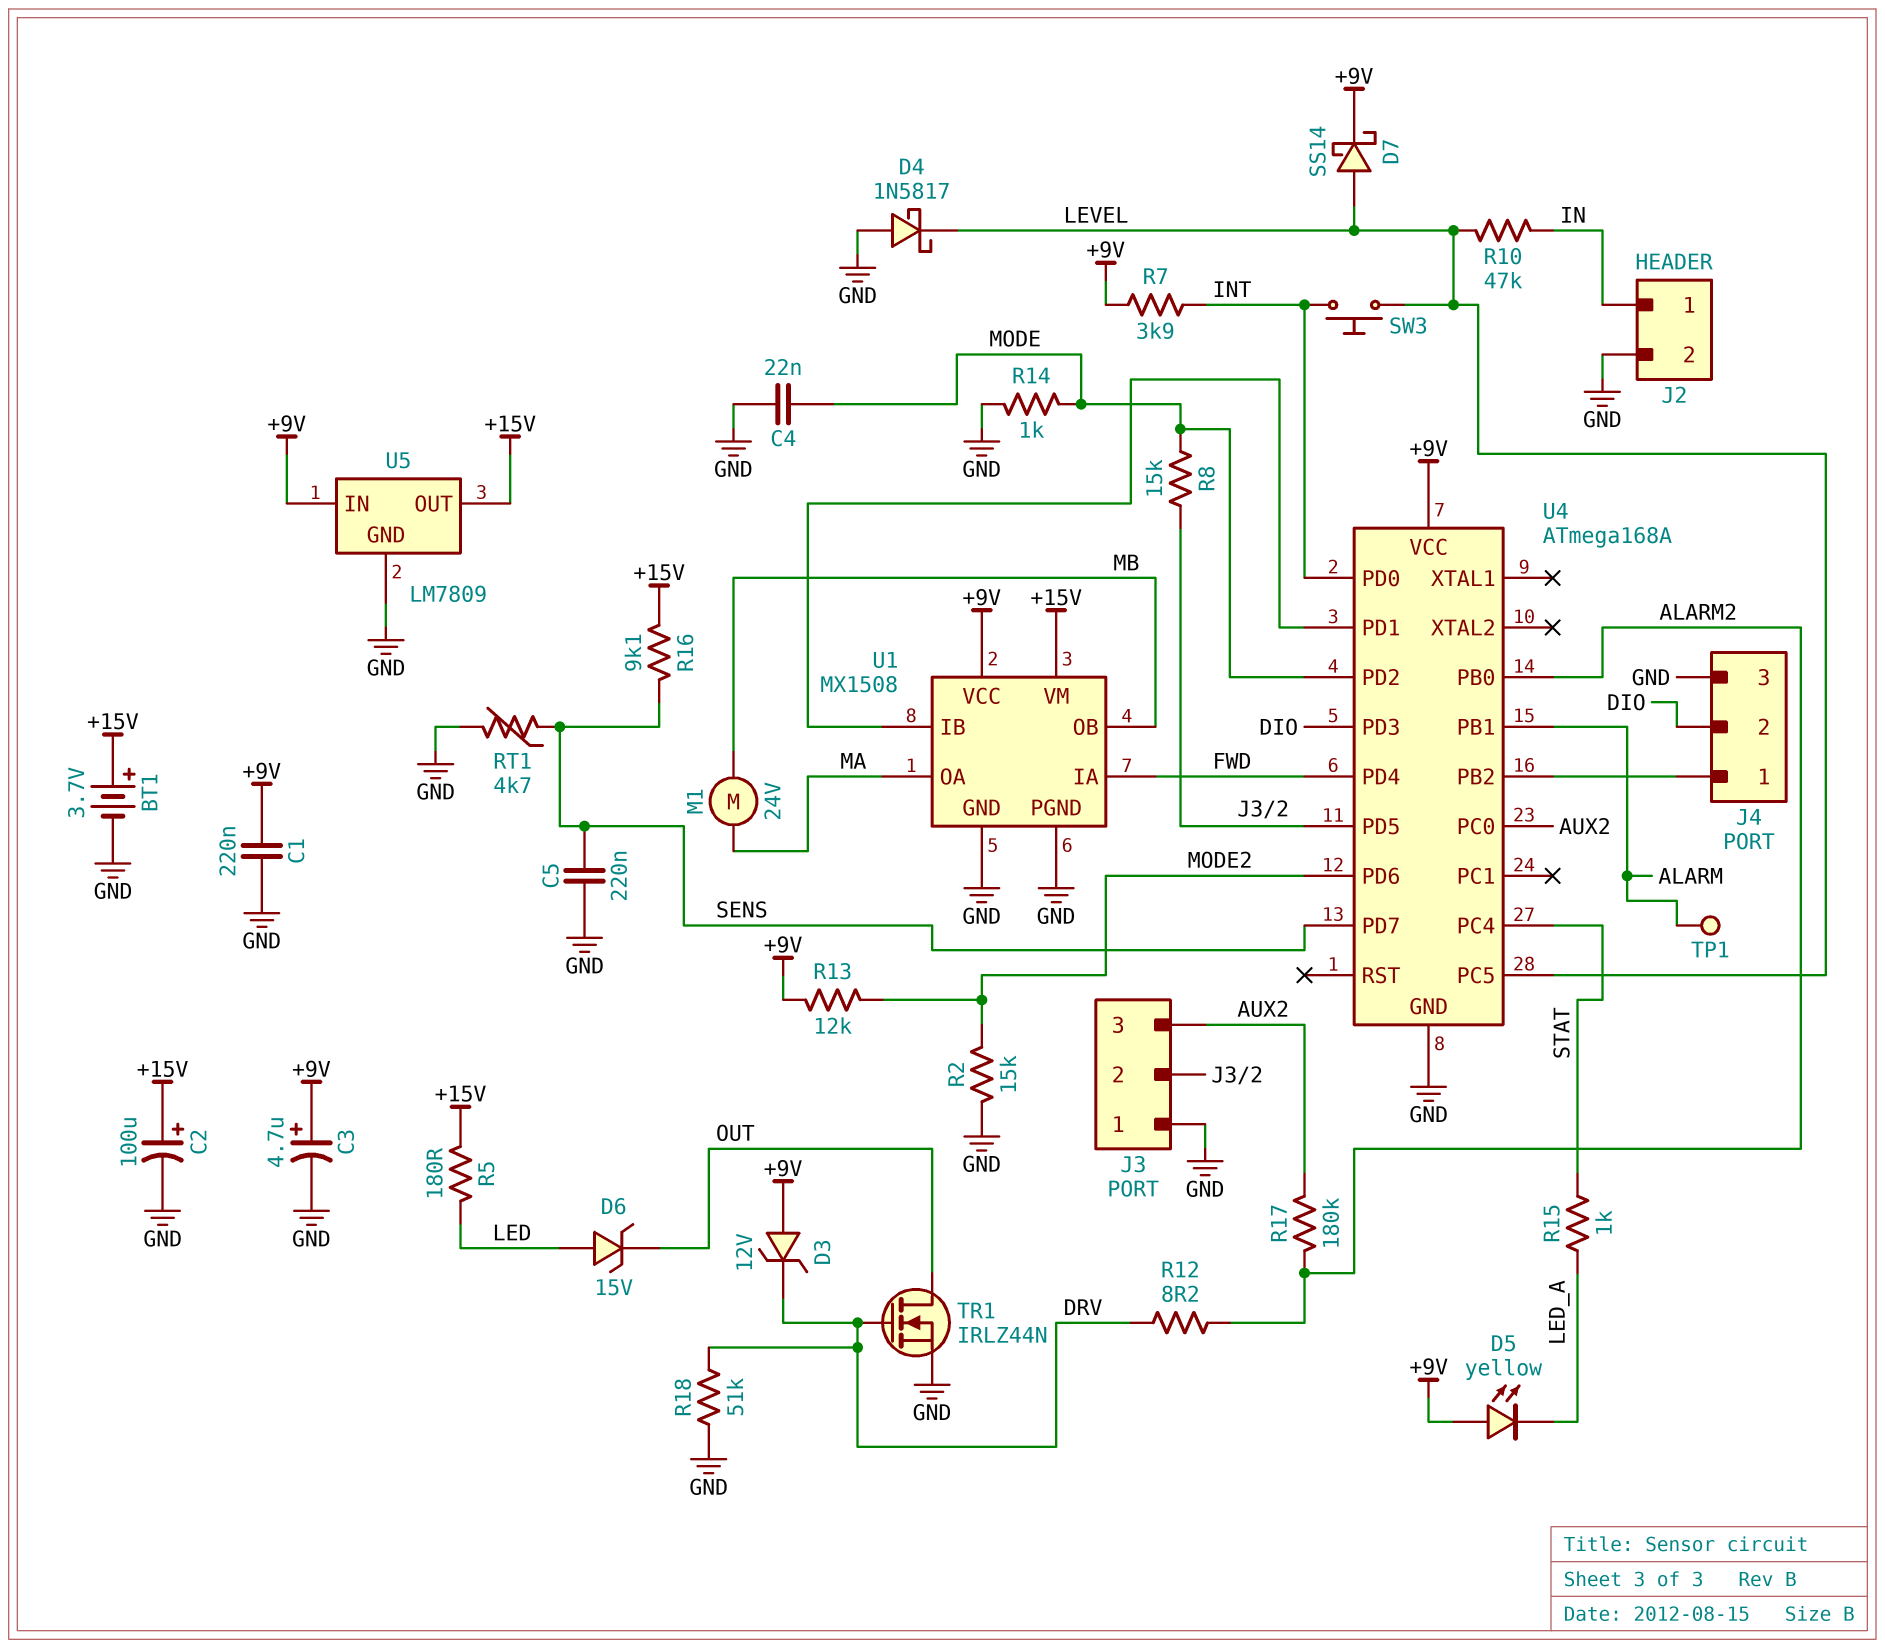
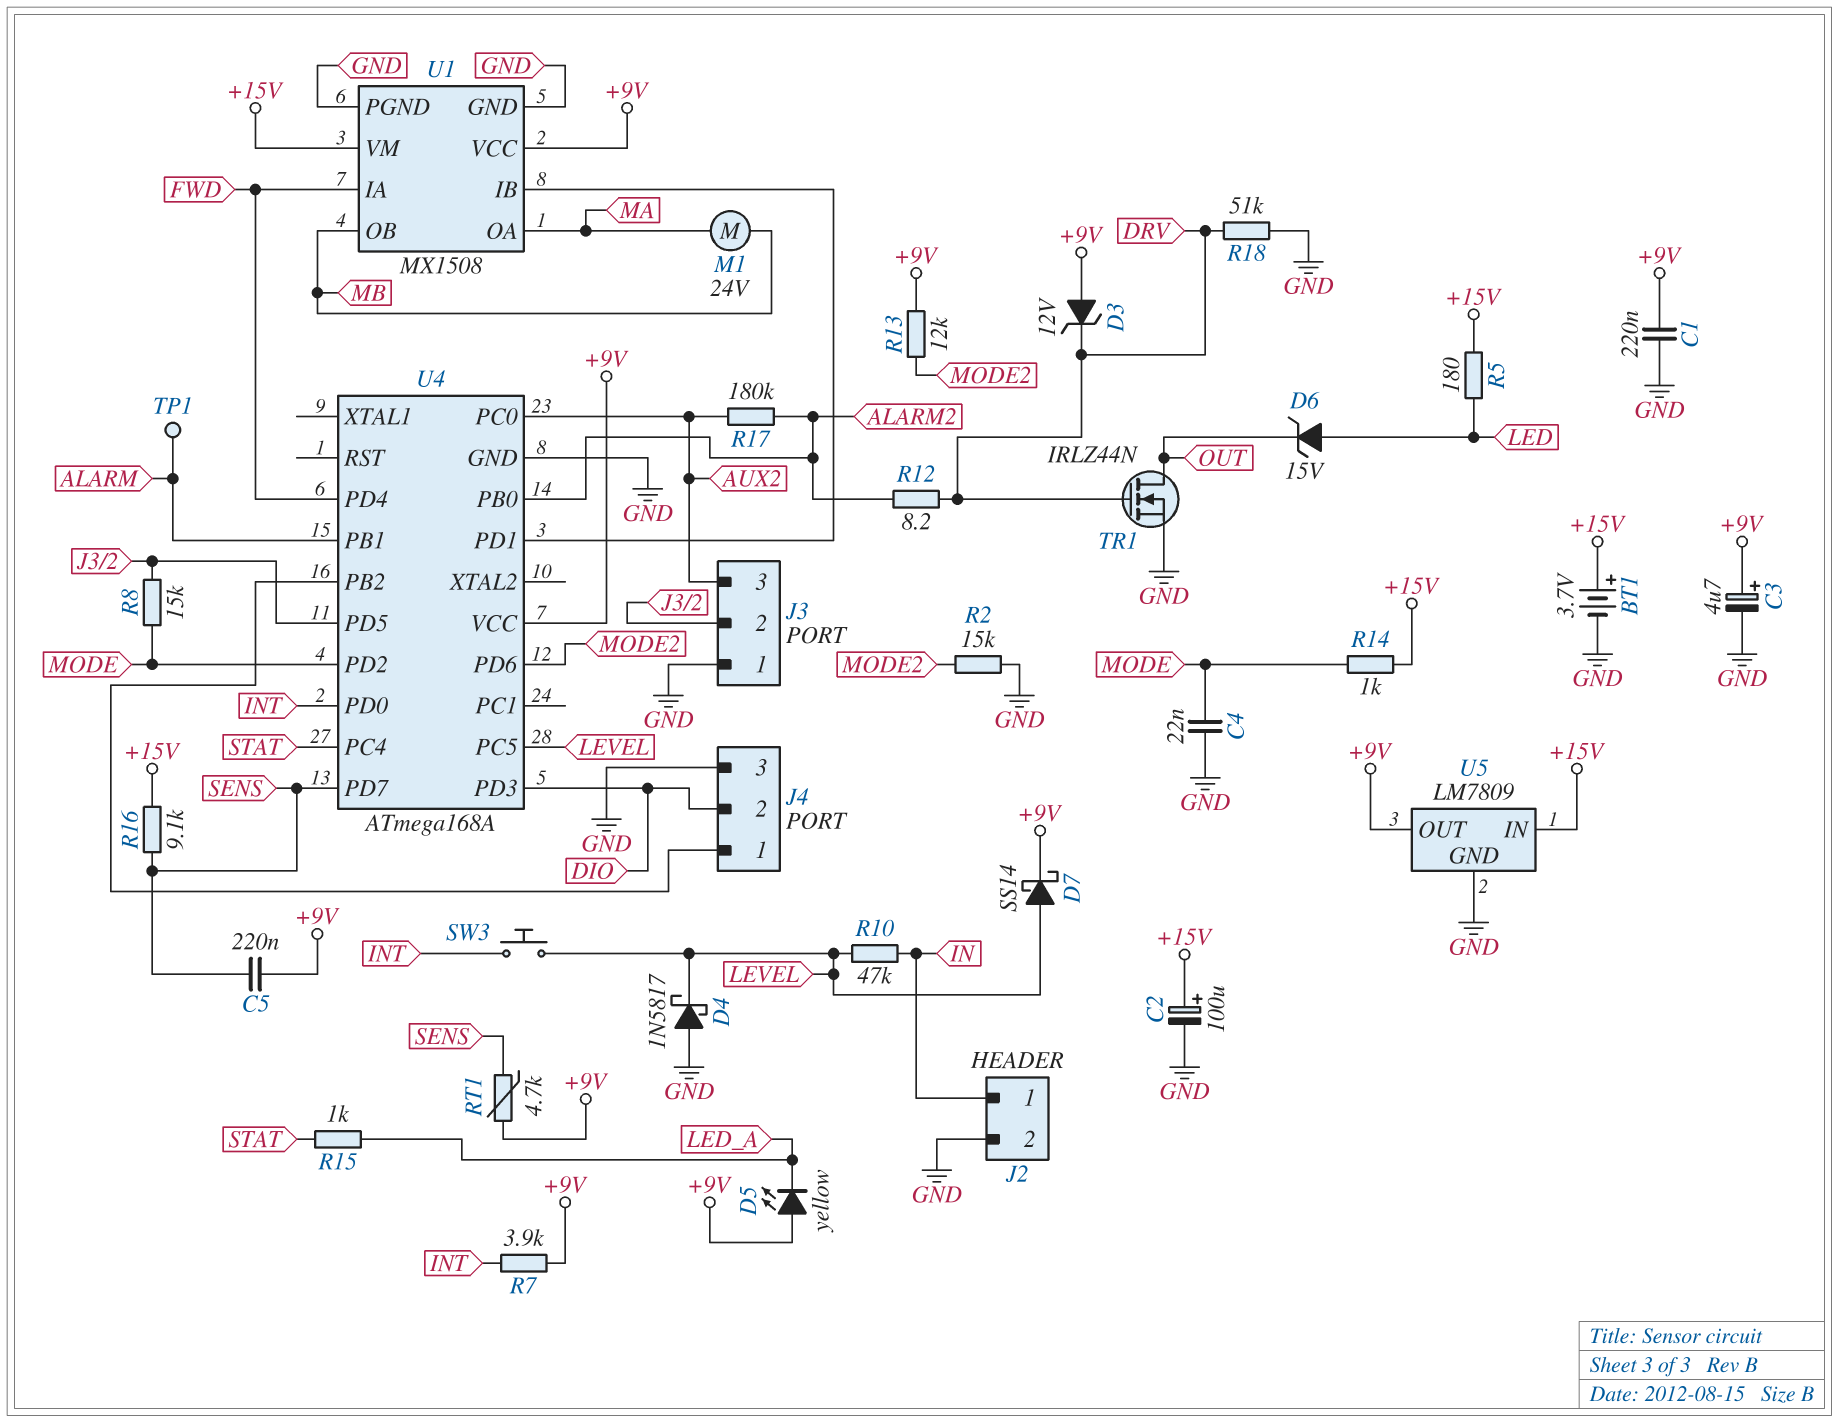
C5: 220nF (GND, SENS) -> 220nF (+9V, SENS)
R14: 1k (GND, MODE) -> 1k (+15V, MODE)
RT1: 4.7k (GND, SENS) -> 4.7k (+9V, SENS)
U5 pin IN: +9V -> +15V
U5 pin OUT: +15V -> +9V

